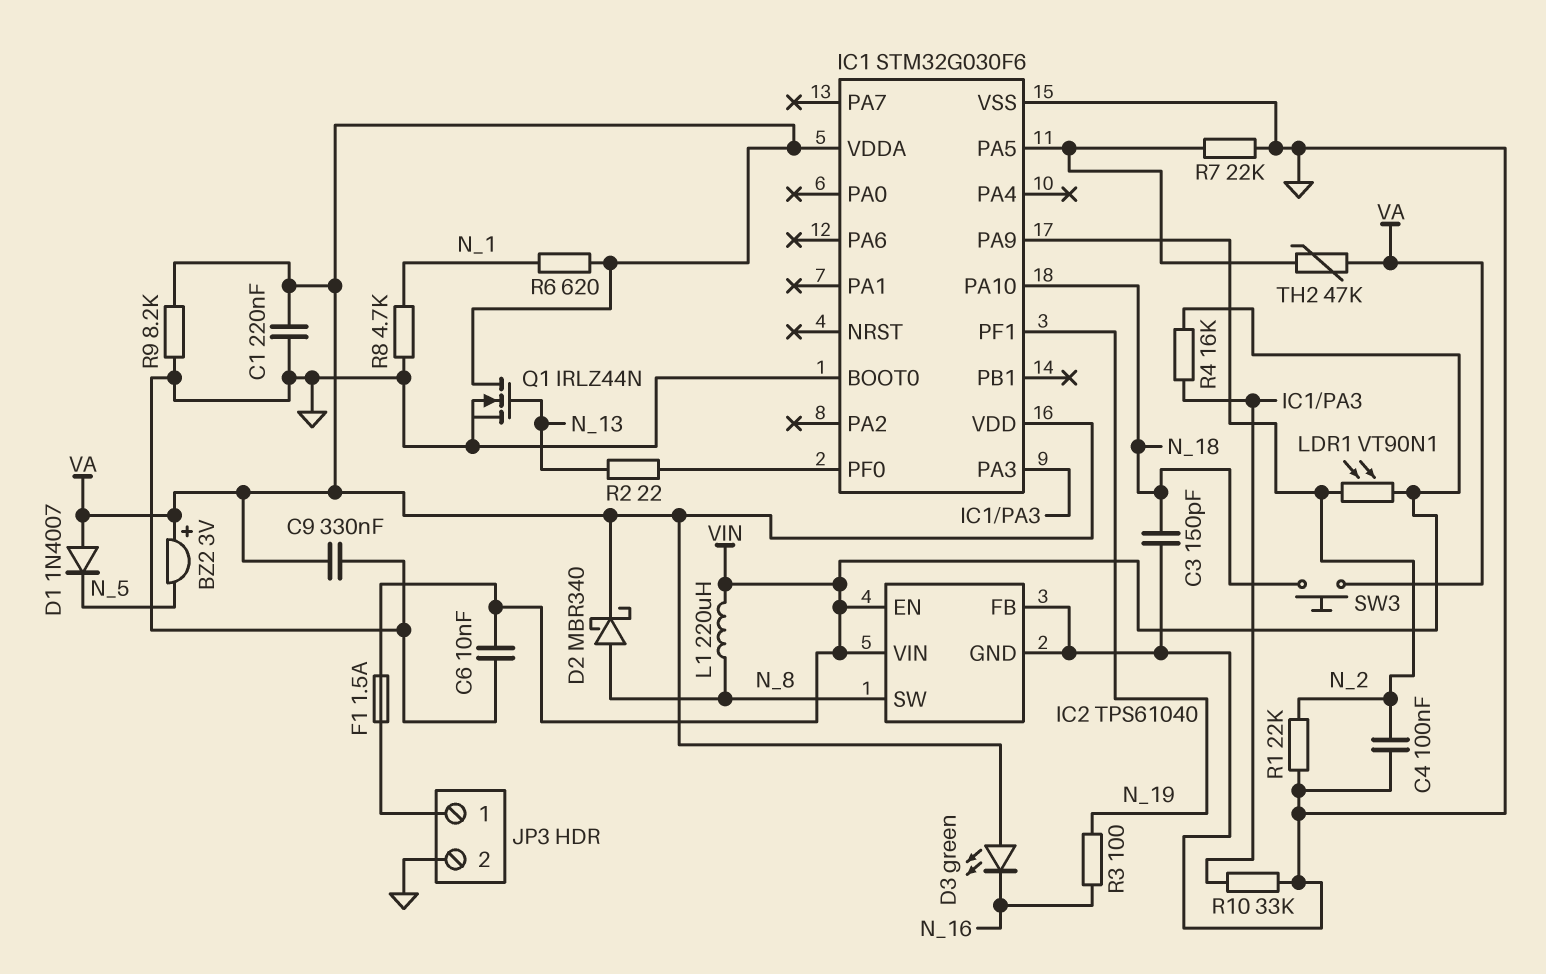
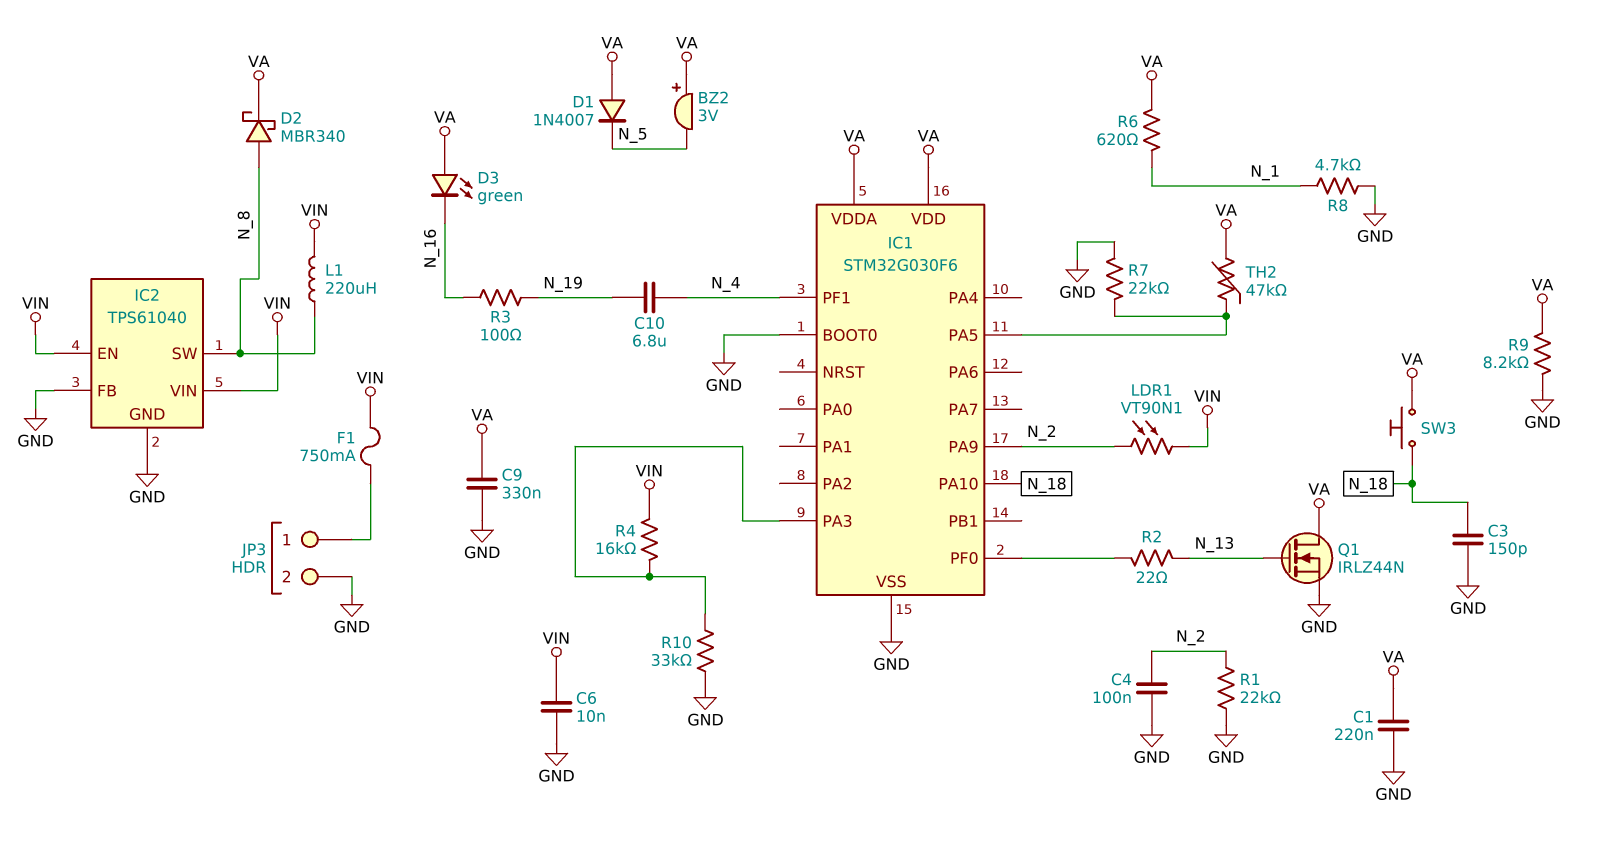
C10: none -> 6.8uF (N_4, N_19)
F1: 1.5A (JP3/1, VIN) -> 750mA (JP3/1, VIN)
IC1 pin PF1: N_19 -> N_4

